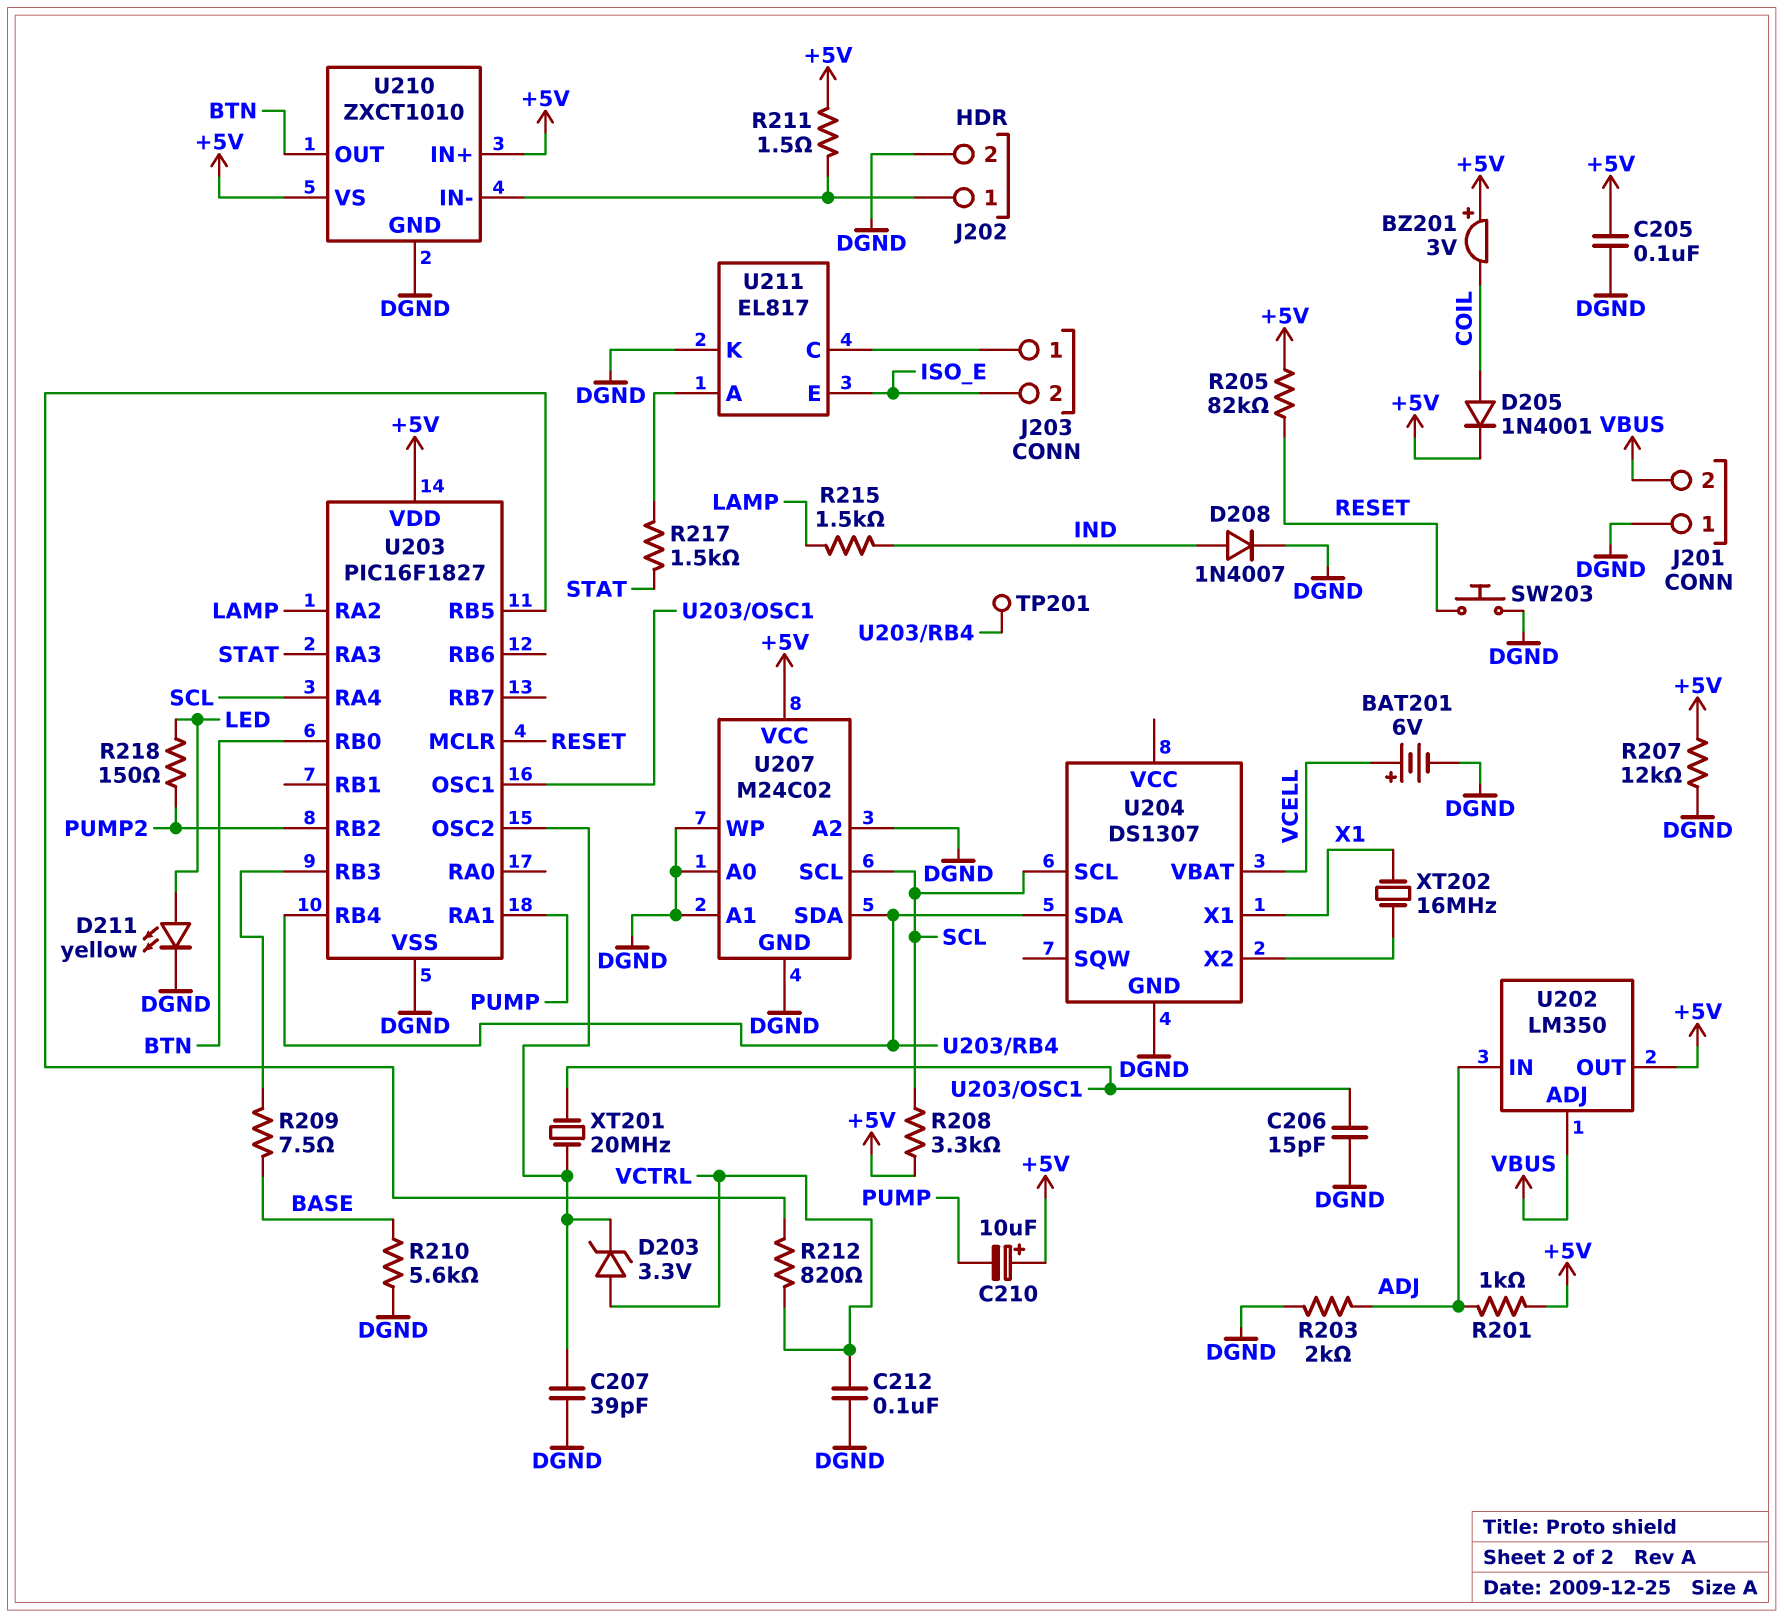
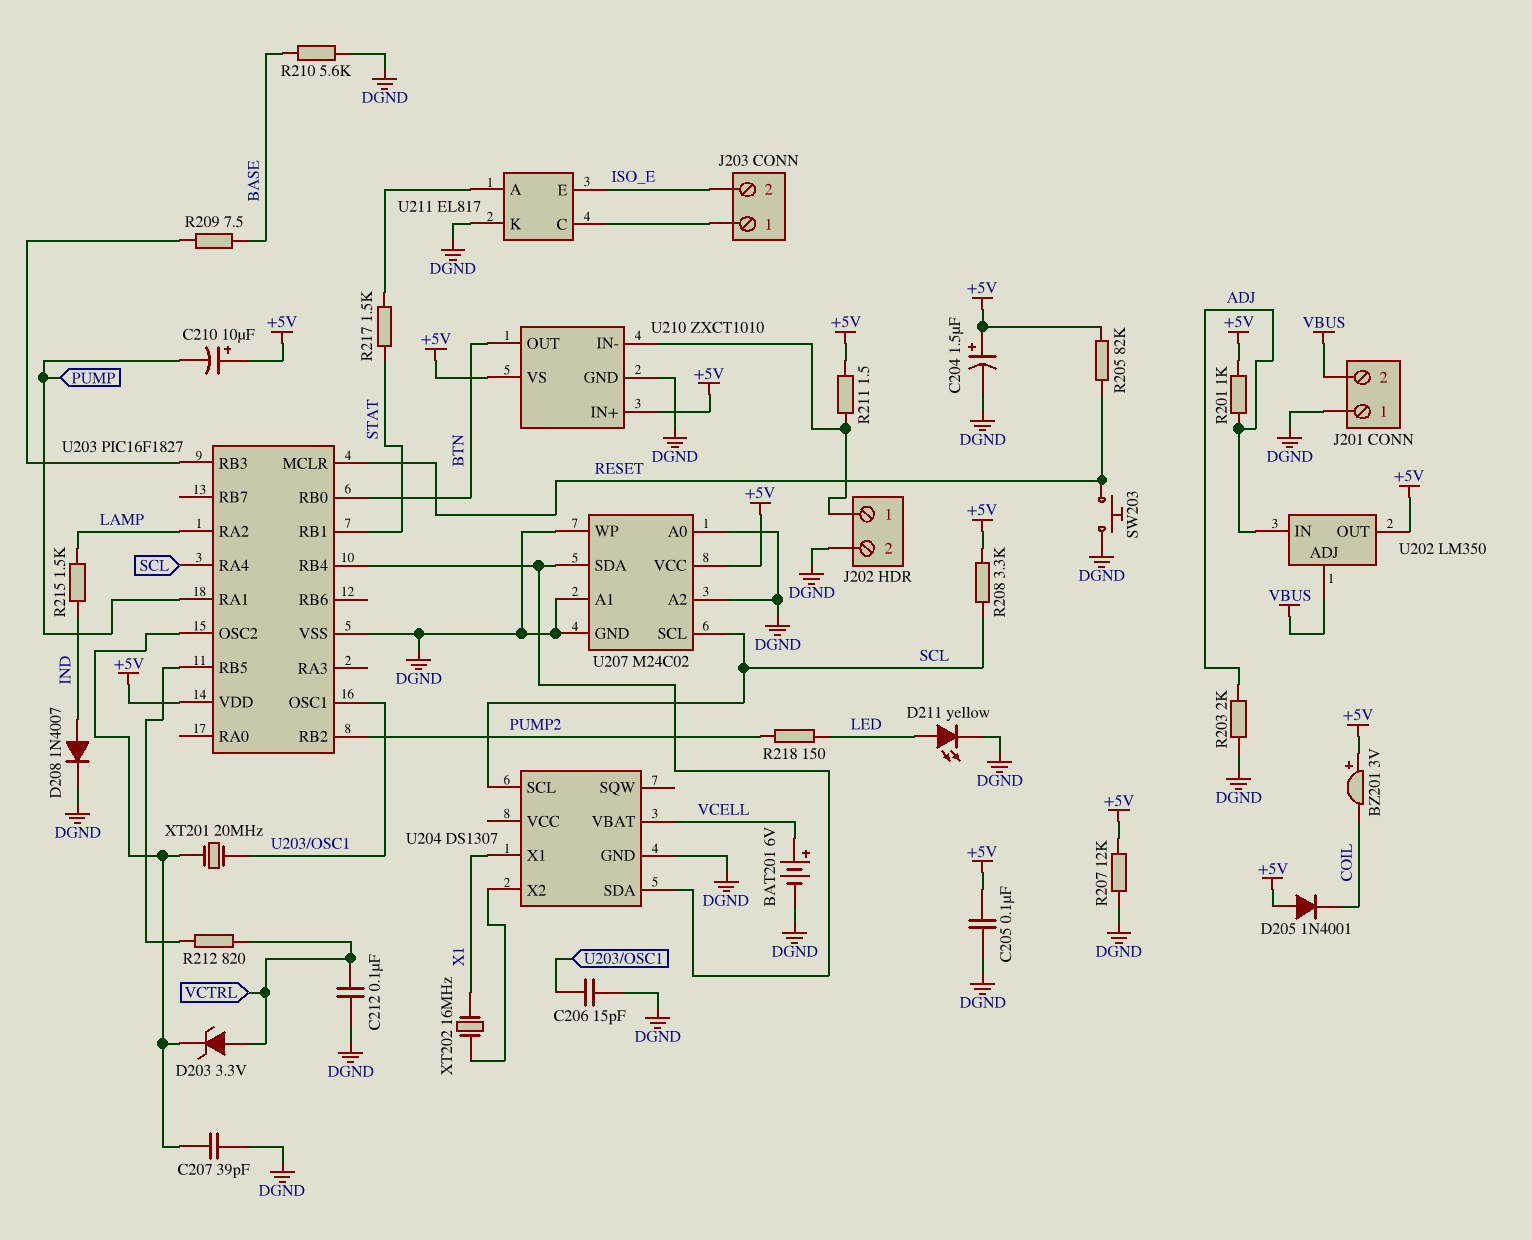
C204: none -> 1.5uF (plus +5V, minus DGND)
D205: diode 1N4001 (A COIL, K +5V) -> diode 1N4001 (A +5V, K COIL)
TP201: test point (U203/RB4) -> none
U203 pin RA3: STAT -> none
U203 pin RB1: none -> STAT

